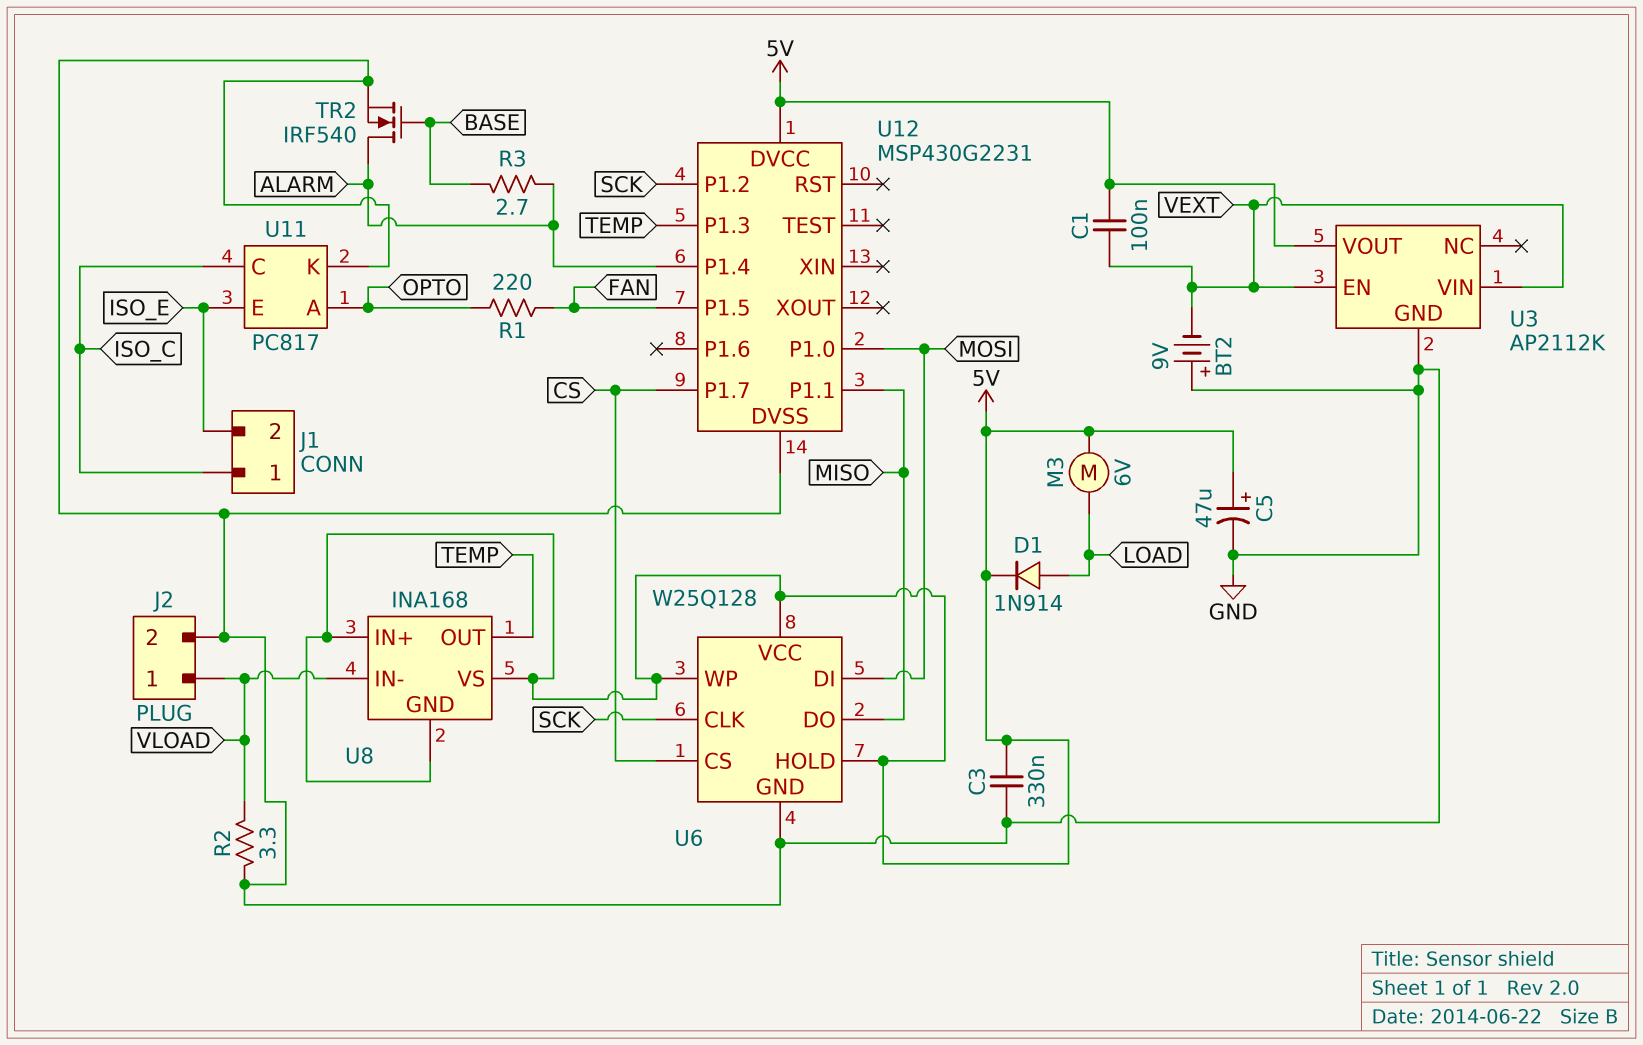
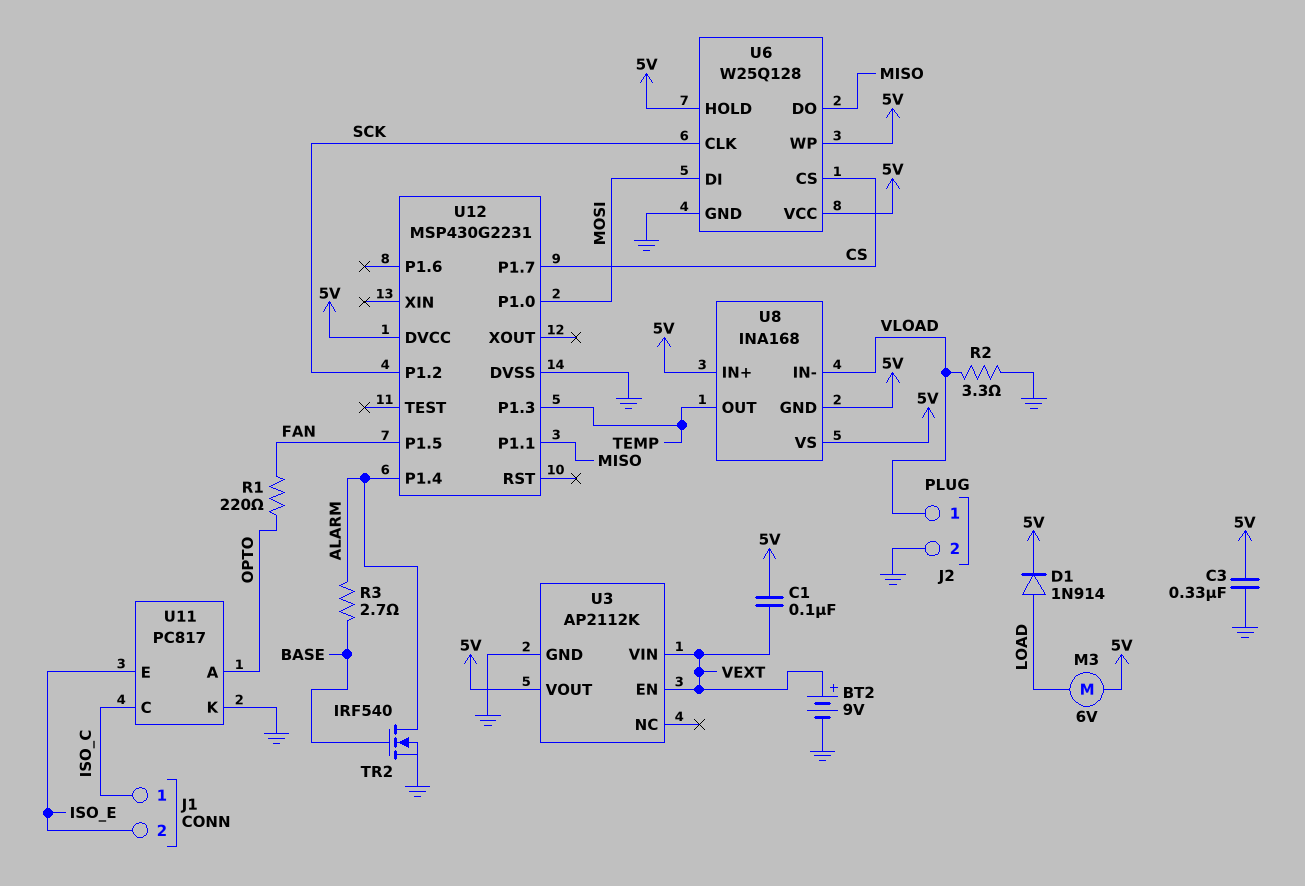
BT2: 9V (plus GND, minus VEXT) -> 9V (plus VEXT, minus GND)
C5: 47uF (plus 5V, minus GND) -> none

